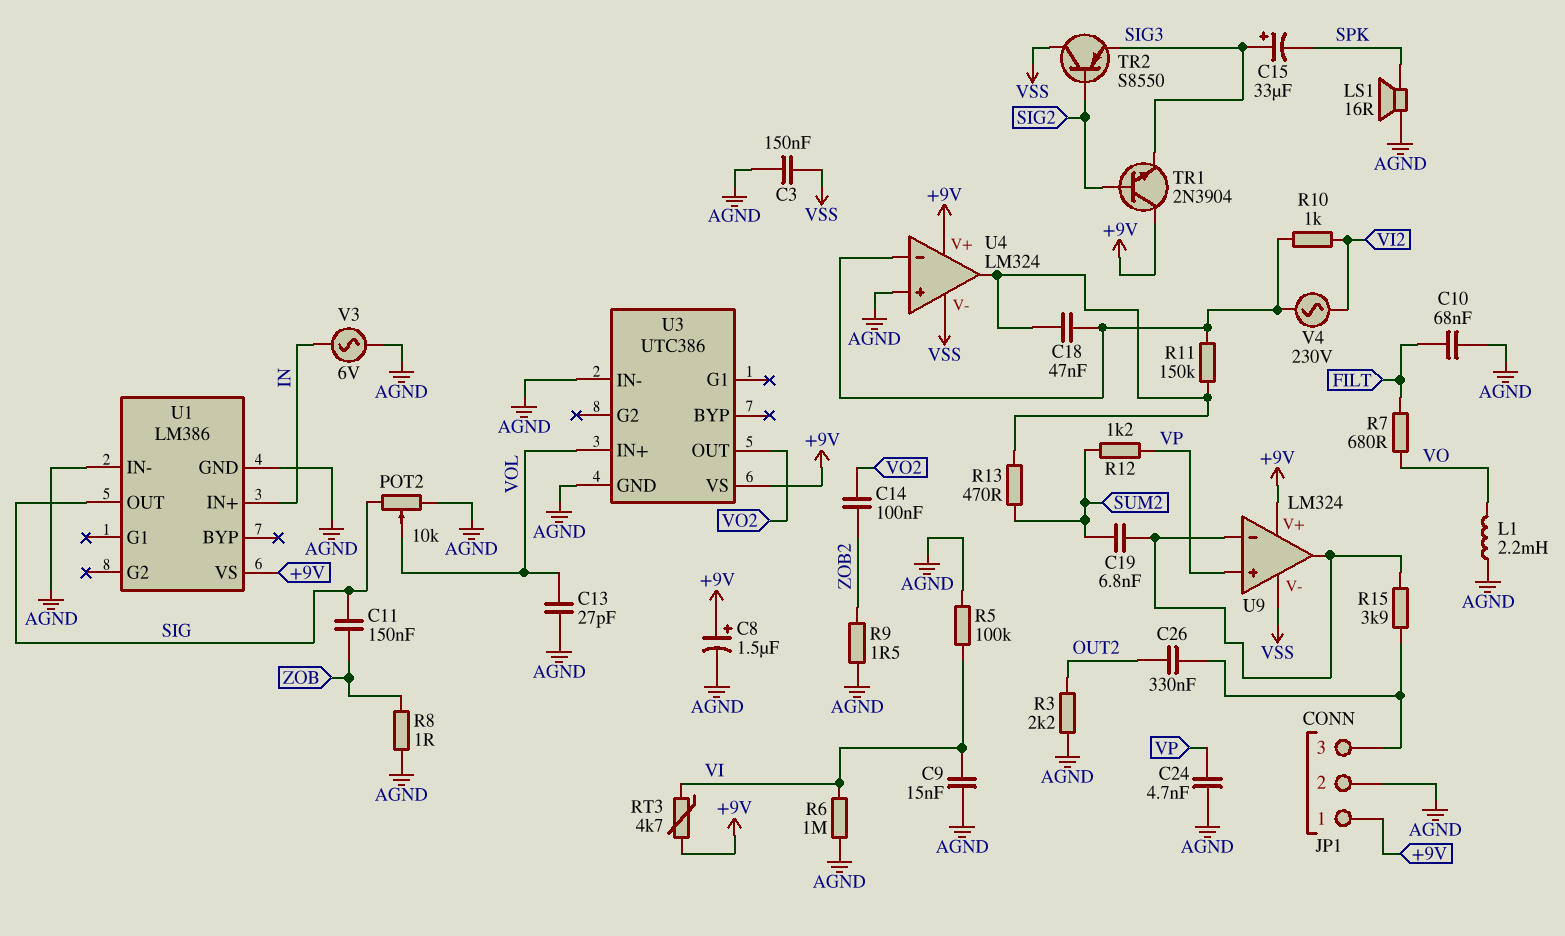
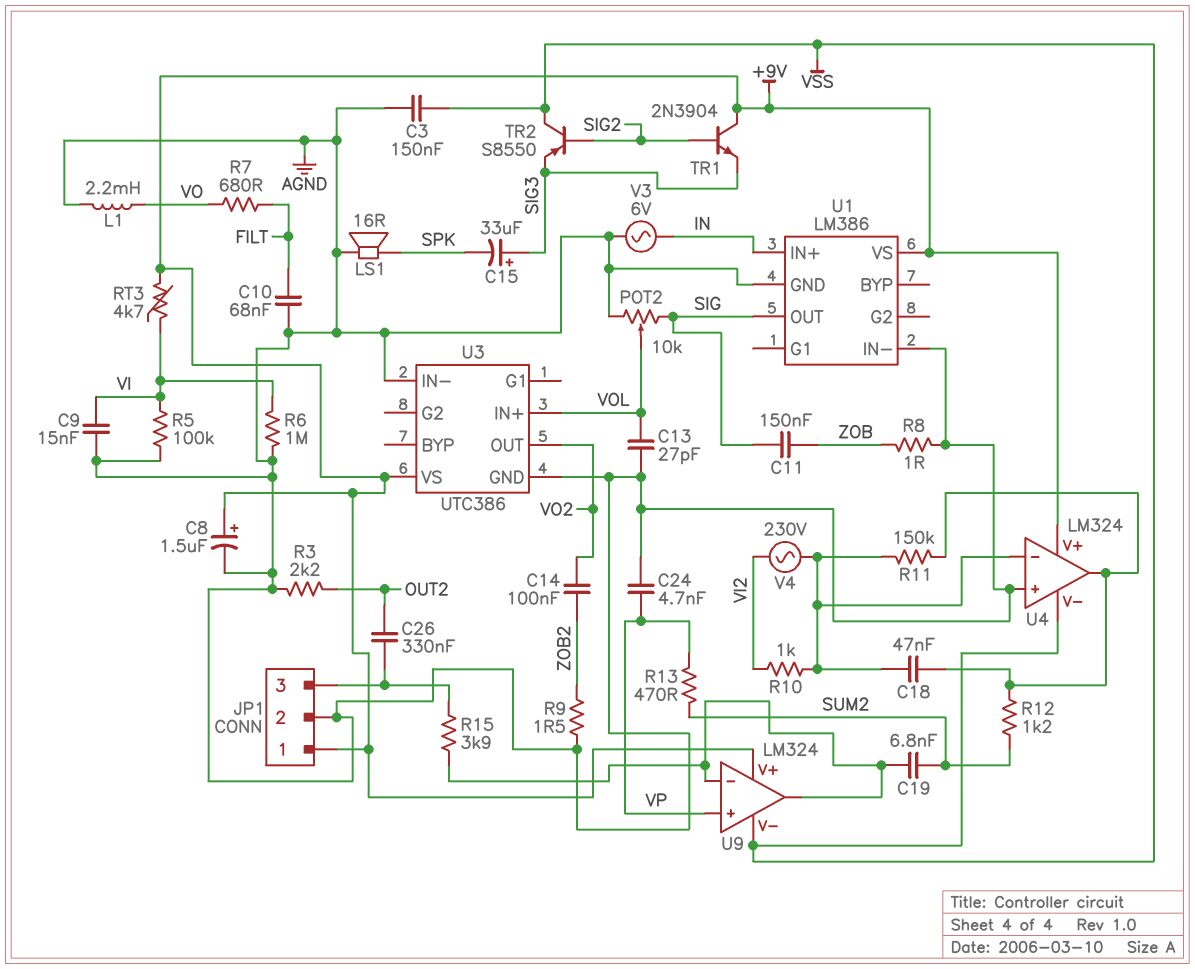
R12: 1.2k (SUM2, VP) -> 1.2k (SUM2, U4/out)
R13: 470 (SUM2, U4/out) -> 470 (SUM2, VP)

